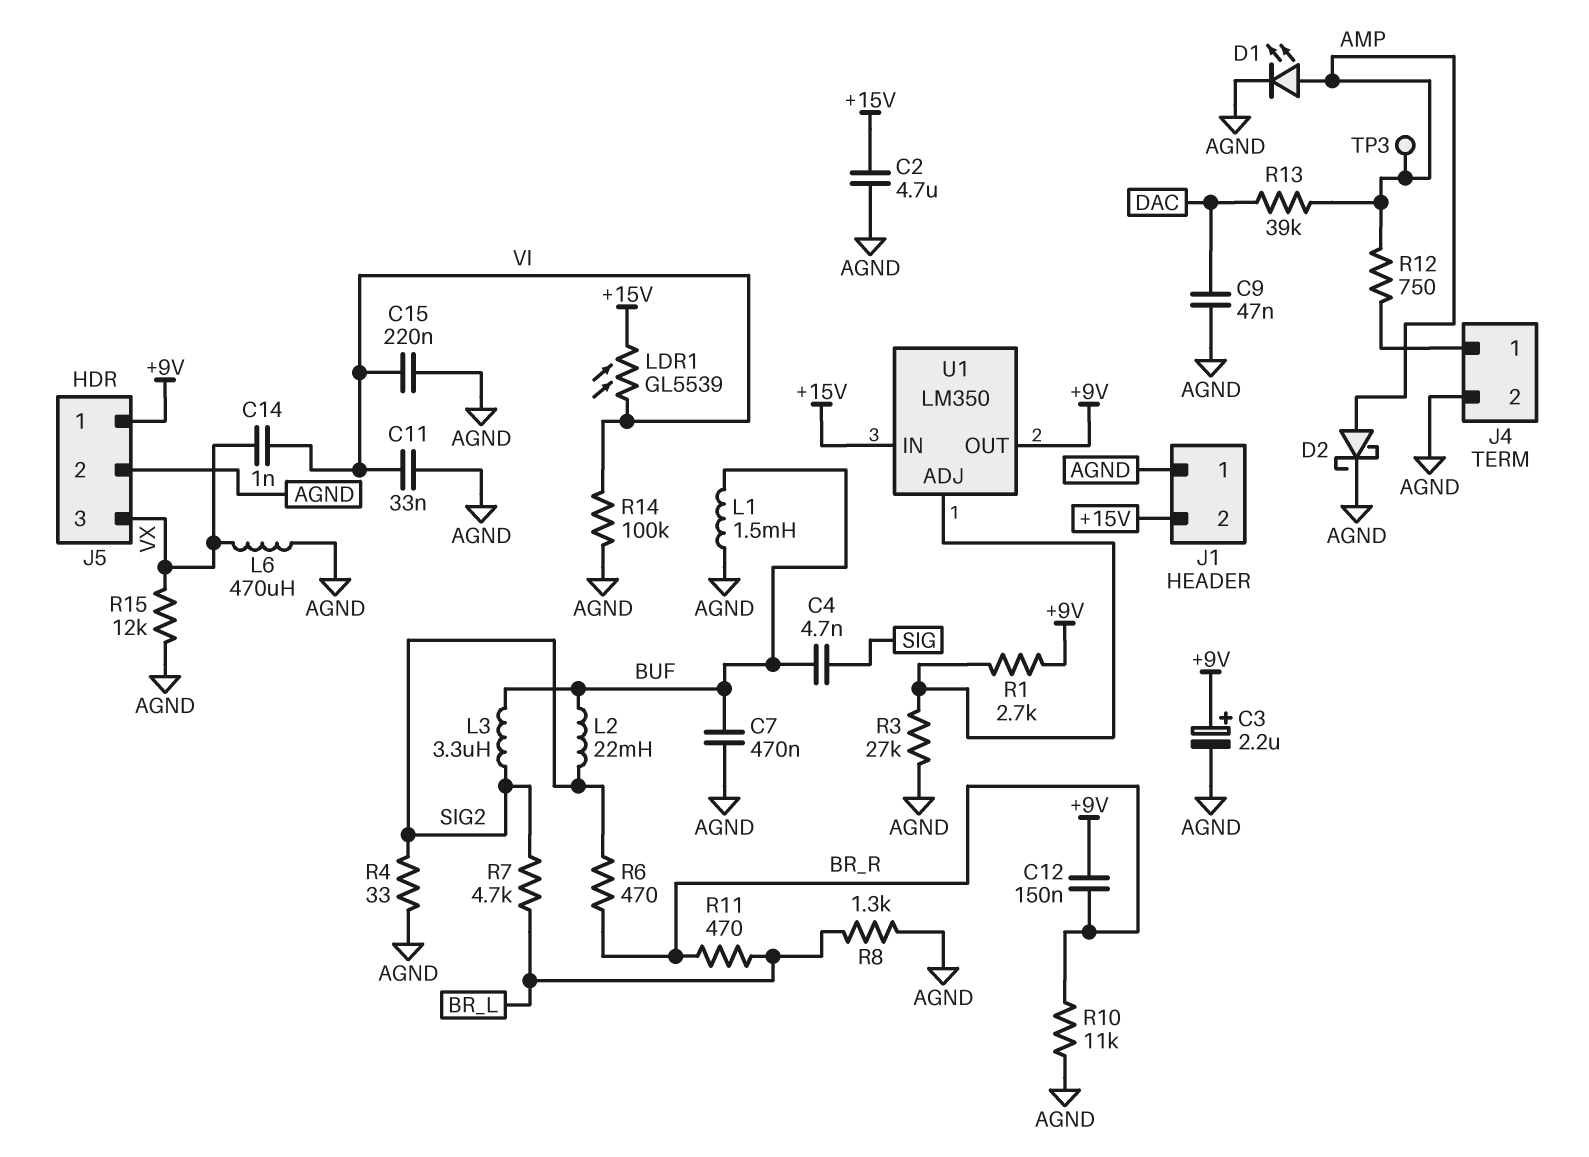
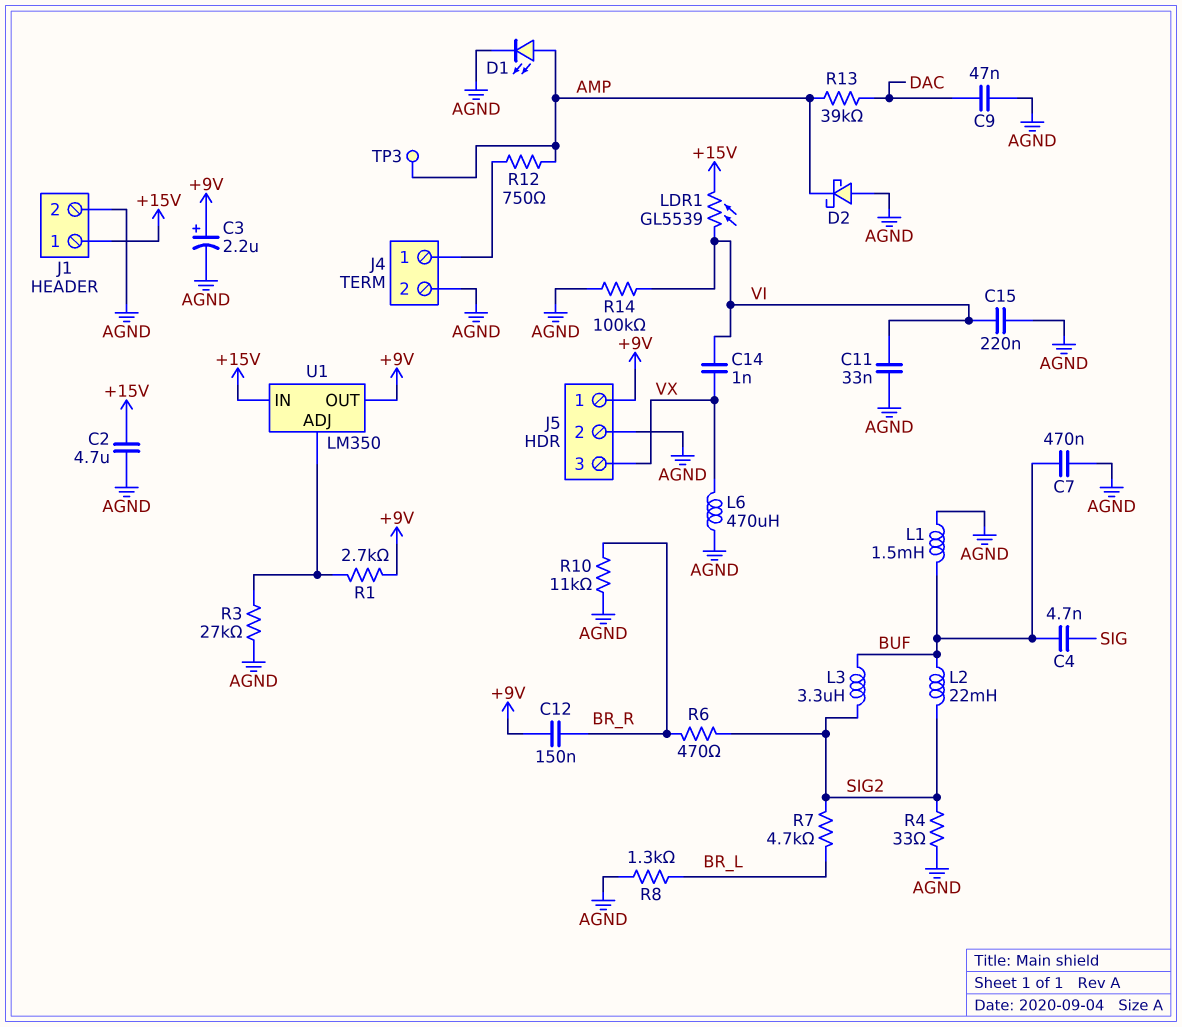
D2: schottky (A AMP, K AGND) -> schottky (A AGND, K AMP)
J1 pin 1: AGND -> +15V
J1 pin 2: +15V -> AGND
R11: 470 (BR_L, BR_R) -> none
R15: 12k (AGND, VX) -> none

